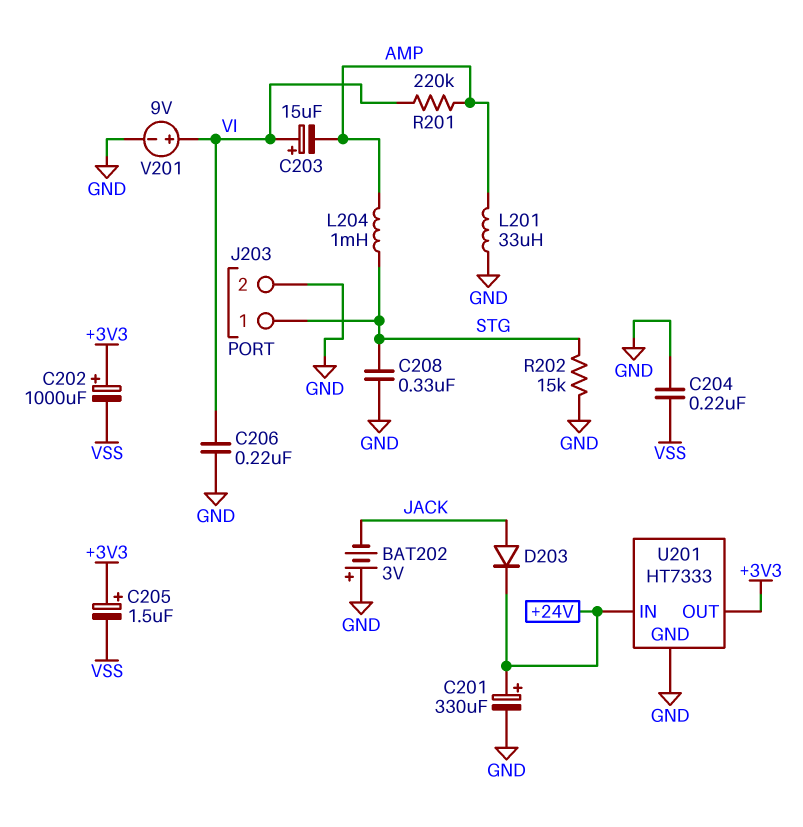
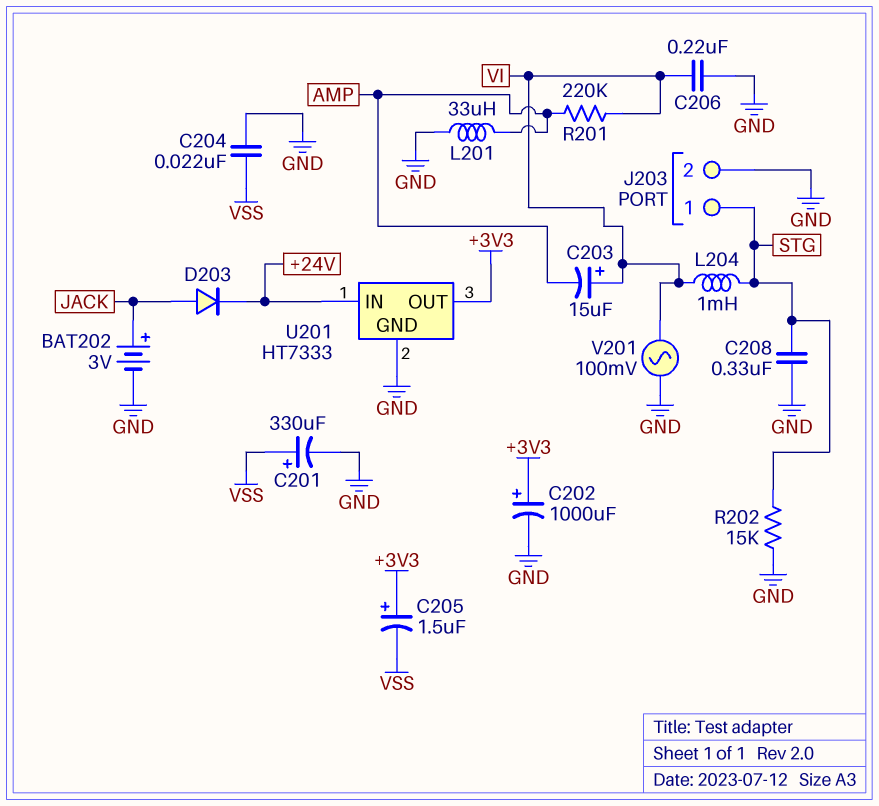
BAT202: 3V (plus GND, minus JACK) -> 3V (plus JACK, minus GND)
C201: 330uF (plus +24V, minus GND) -> 330uF (plus VSS, minus GND)
C202: 1000uF (plus +3V3, minus VSS) -> 1000uF (plus +3V3, minus GND)
C204: 220nF (GND, VSS) -> 22nF (GND, VSS)
L204: 1mH (AMP, STG) -> 1mH (STG, VI)
V201: 9V (plus VI, minus GND) -> AC 100mV (GND, VI)

